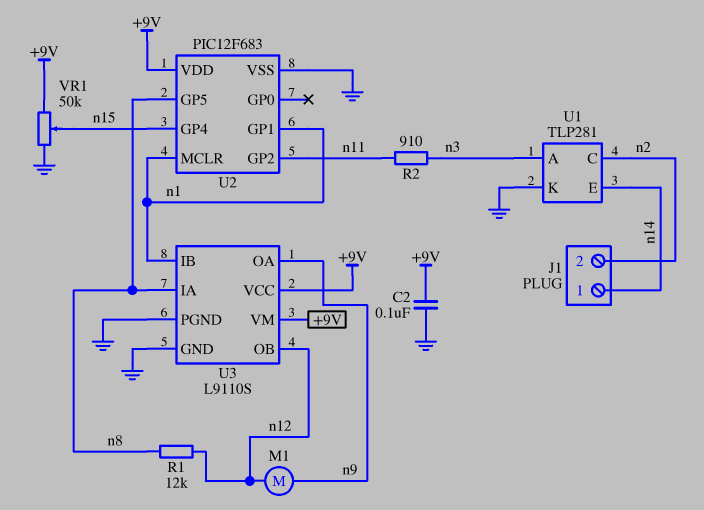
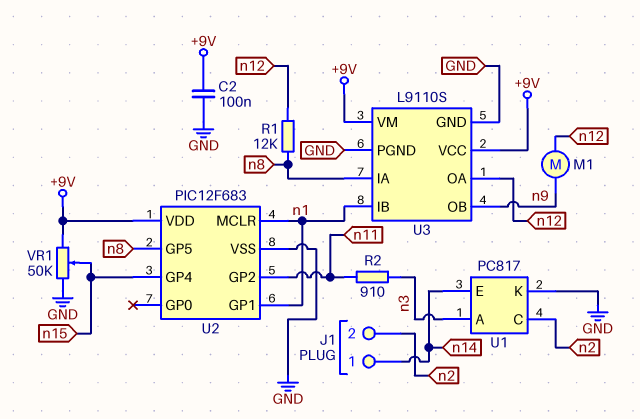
U1: TLP281 -> PC817
U3 pin OA: n9 -> n12
U3 pin OB: n12 -> n9

